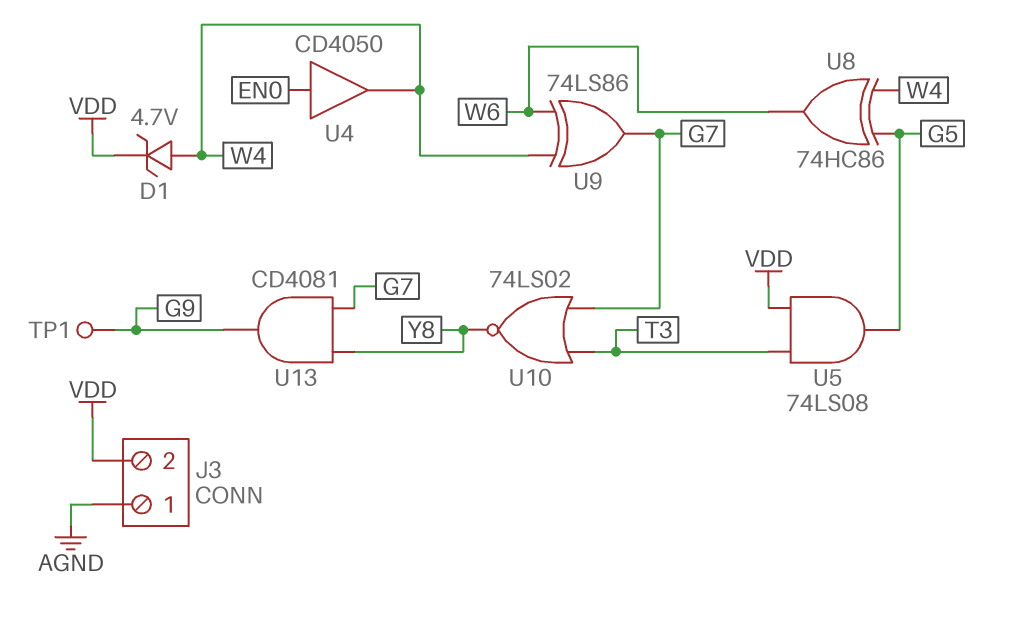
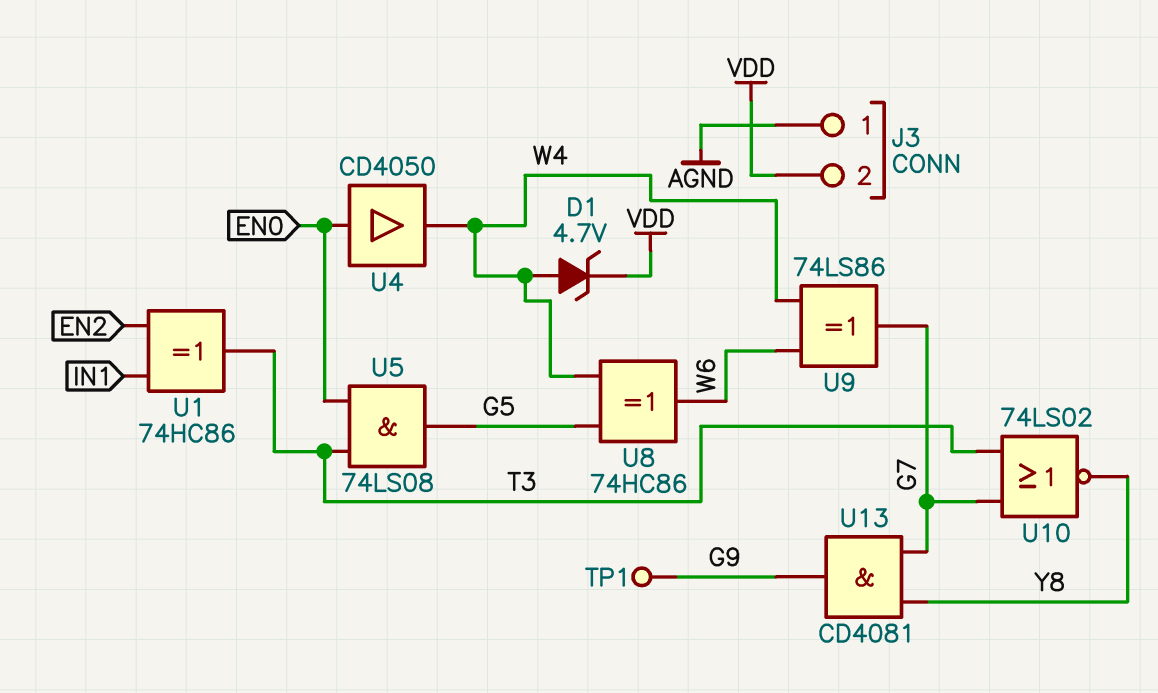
U1: none -> XOR 74HC86 (in EN2, in IN1, out T3)
U5: AND 74LS08 (in T3, in VDD, out G5) -> AND 74LS08 (in EN0, in T3, out G5)

